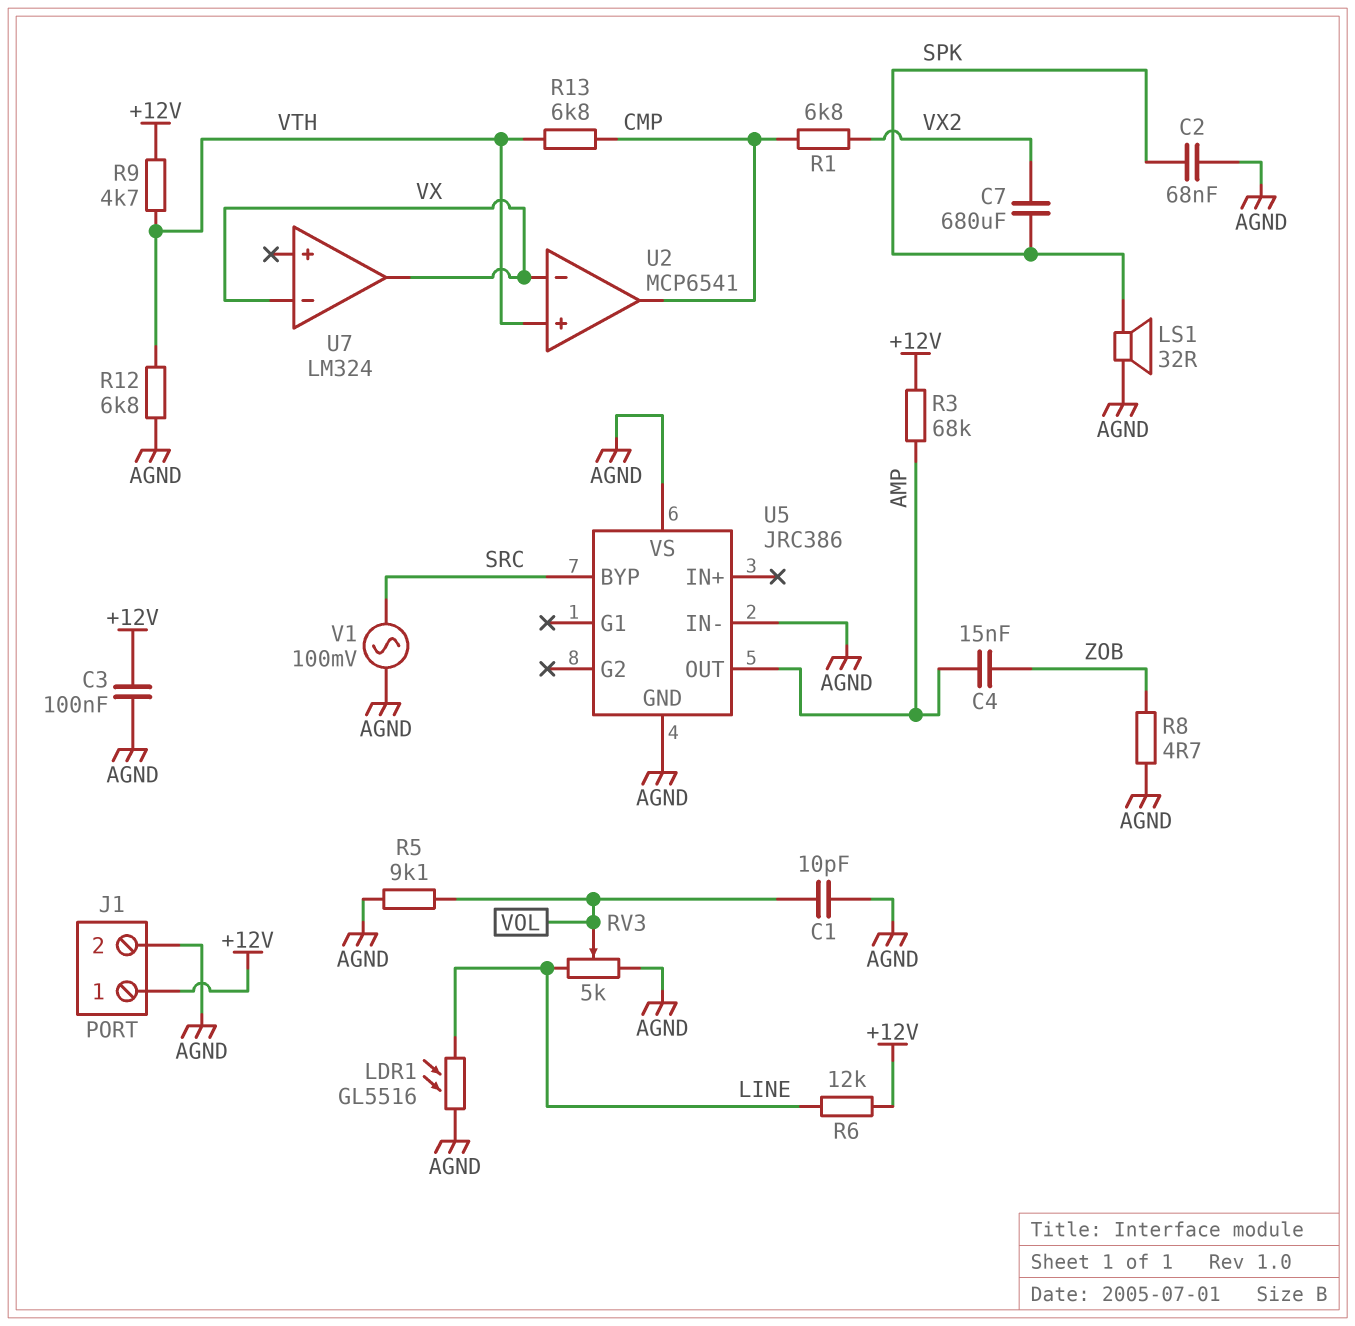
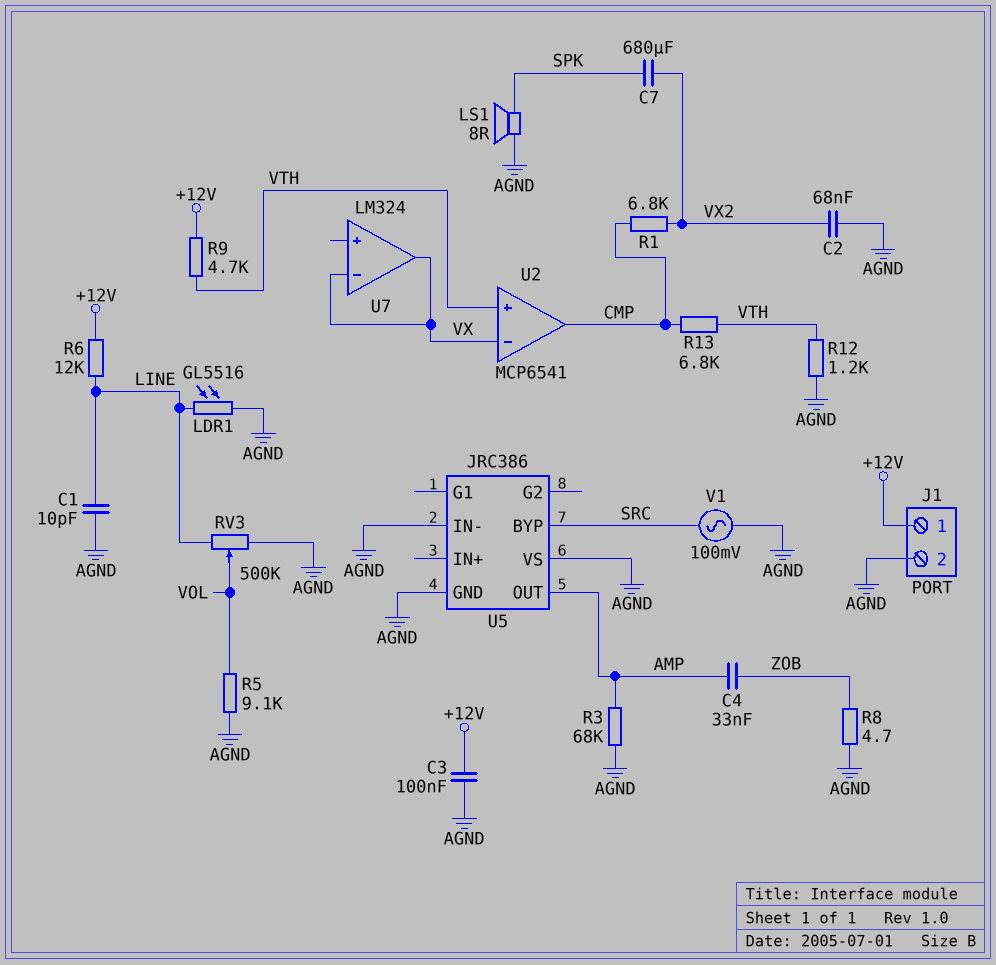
C1: 10pF (AGND, VOL) -> 10pF (AGND, LINE)
C2: 68nF (AGND, SPK) -> 68nF (AGND, VX2)
C4: 15nF (AMP, ZOB) -> 33nF (AMP, ZOB)
LS1: speaker 32R (AGND, SPK) -> speaker 8R (AGND, SPK)
R3: 68k (+12V, AMP) -> 68k (AGND, AMP)
R12: 6.8k (AGND, VTH) -> 1.2k (AGND, VTH)
RV3: 5k (AGND, LINE, wiper VOL) -> 500k (AGND, LINE, wiper VOL)

